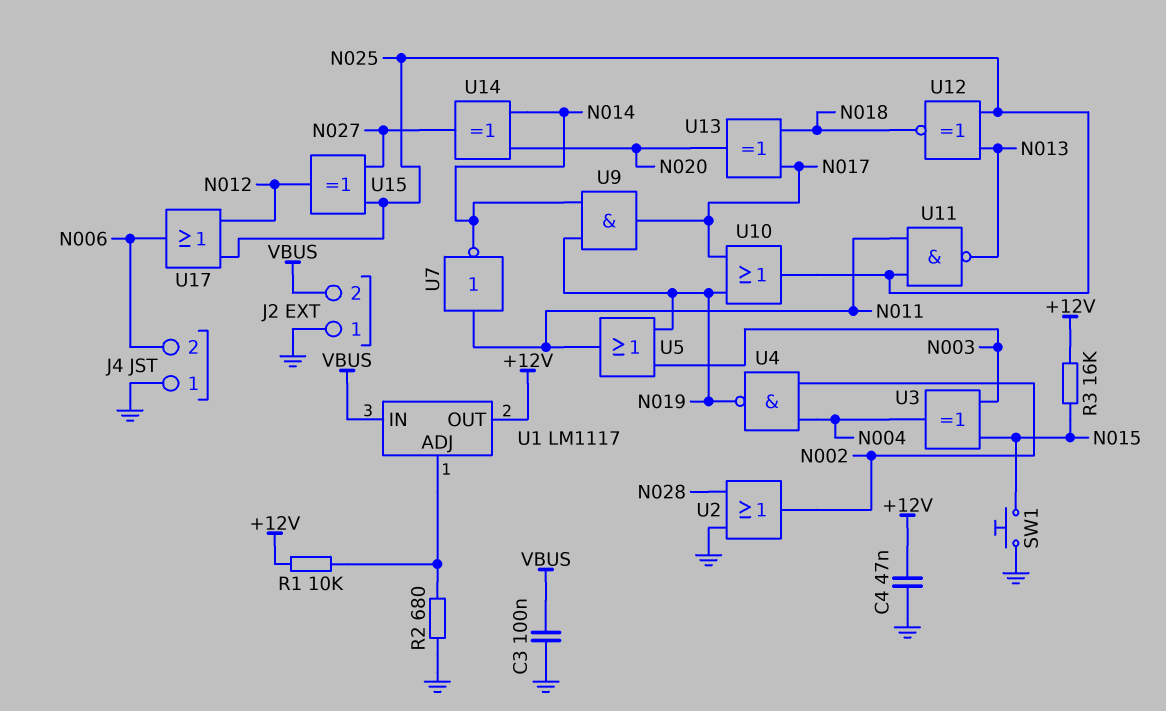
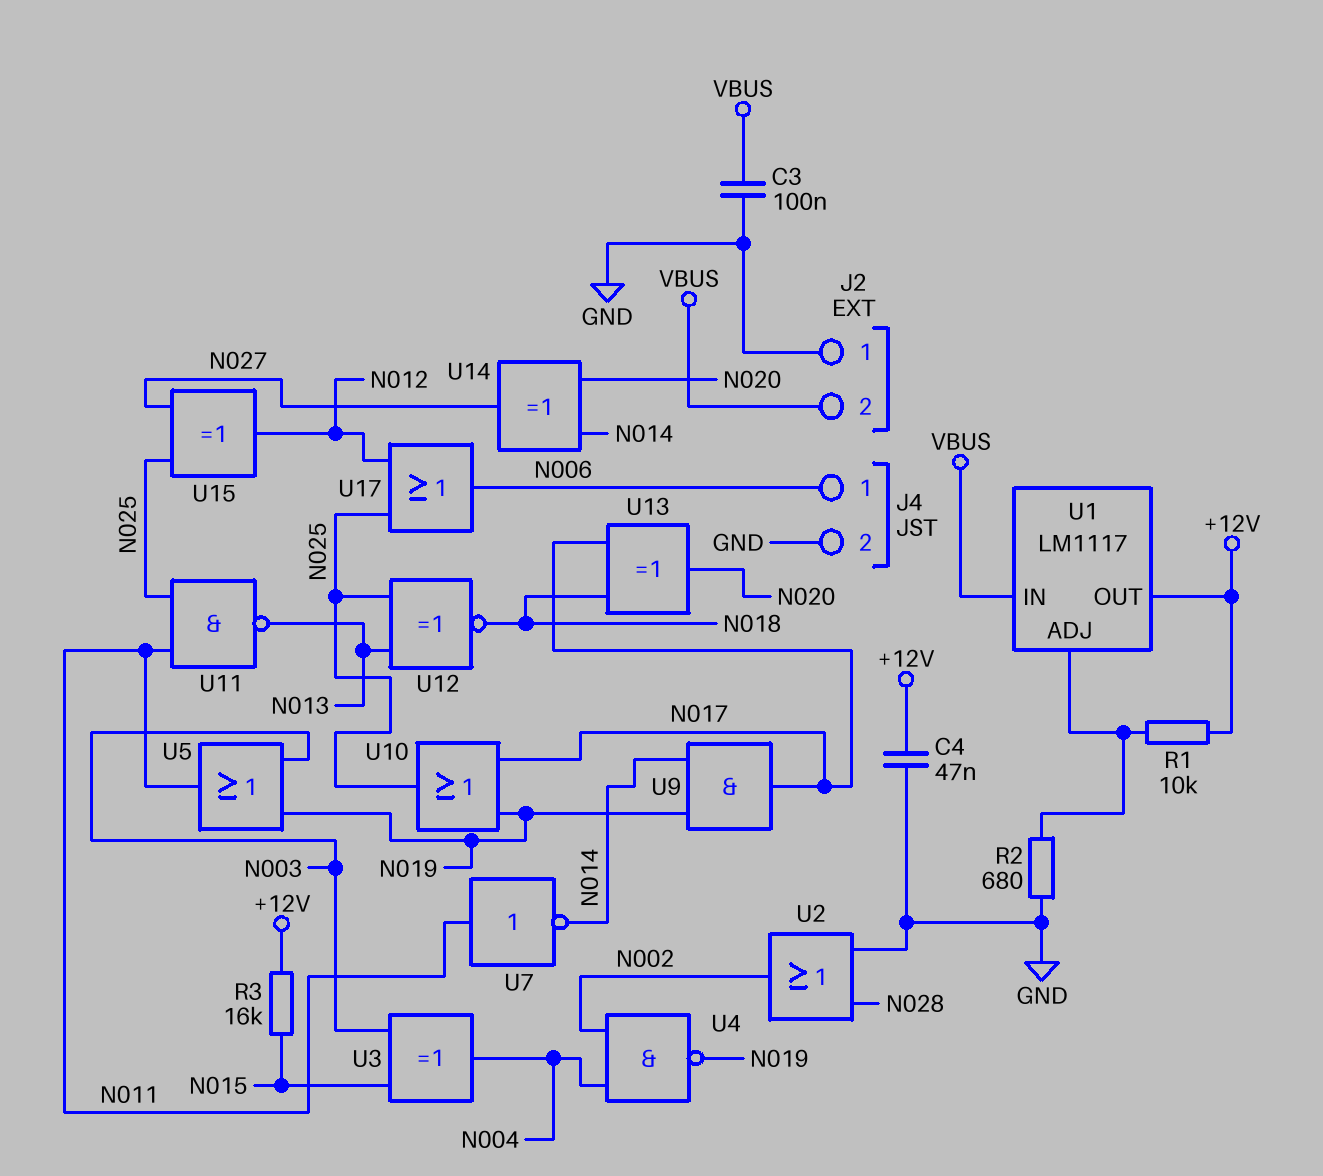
J4 pin 1: GND -> N006
J4 pin 2: N006 -> GND
SW1: button (GND, N015) -> none

